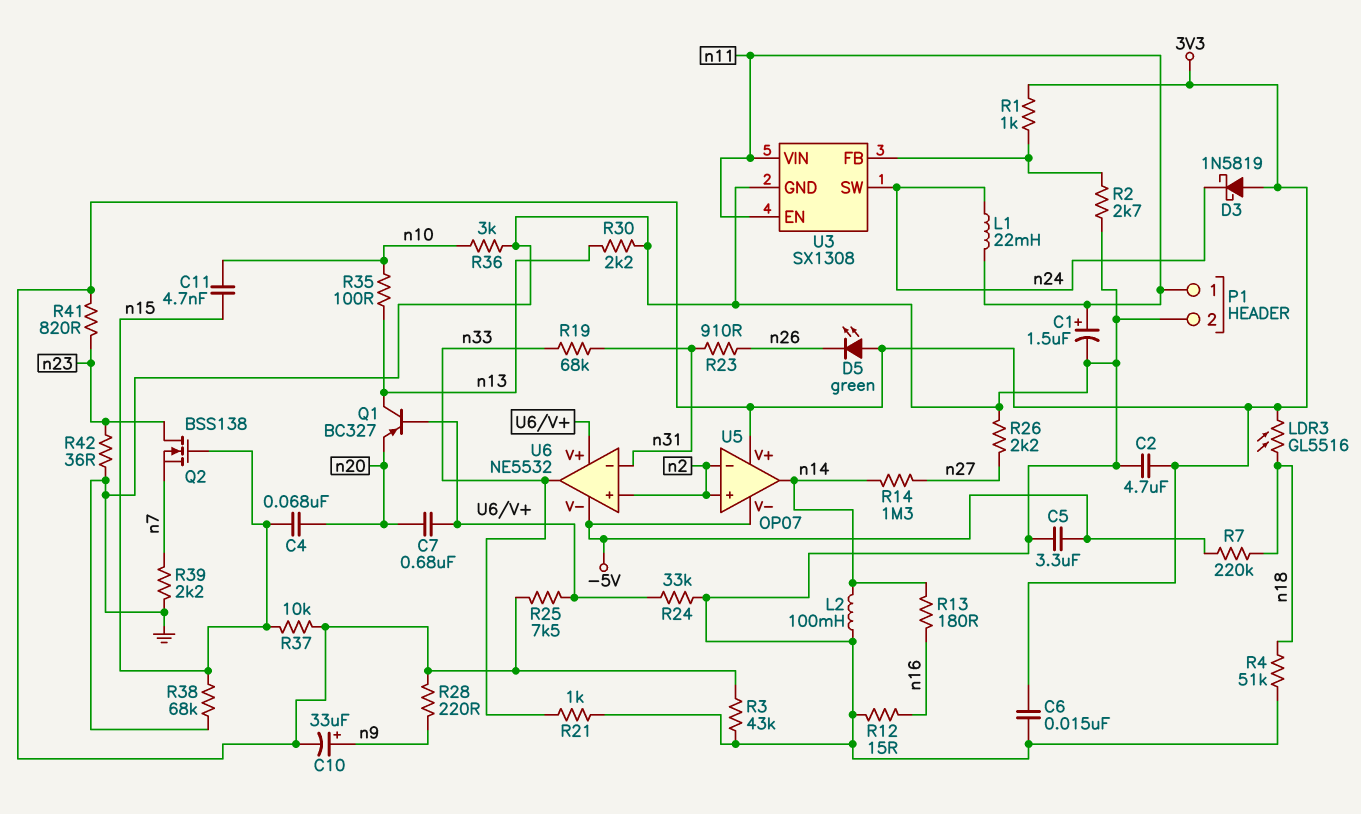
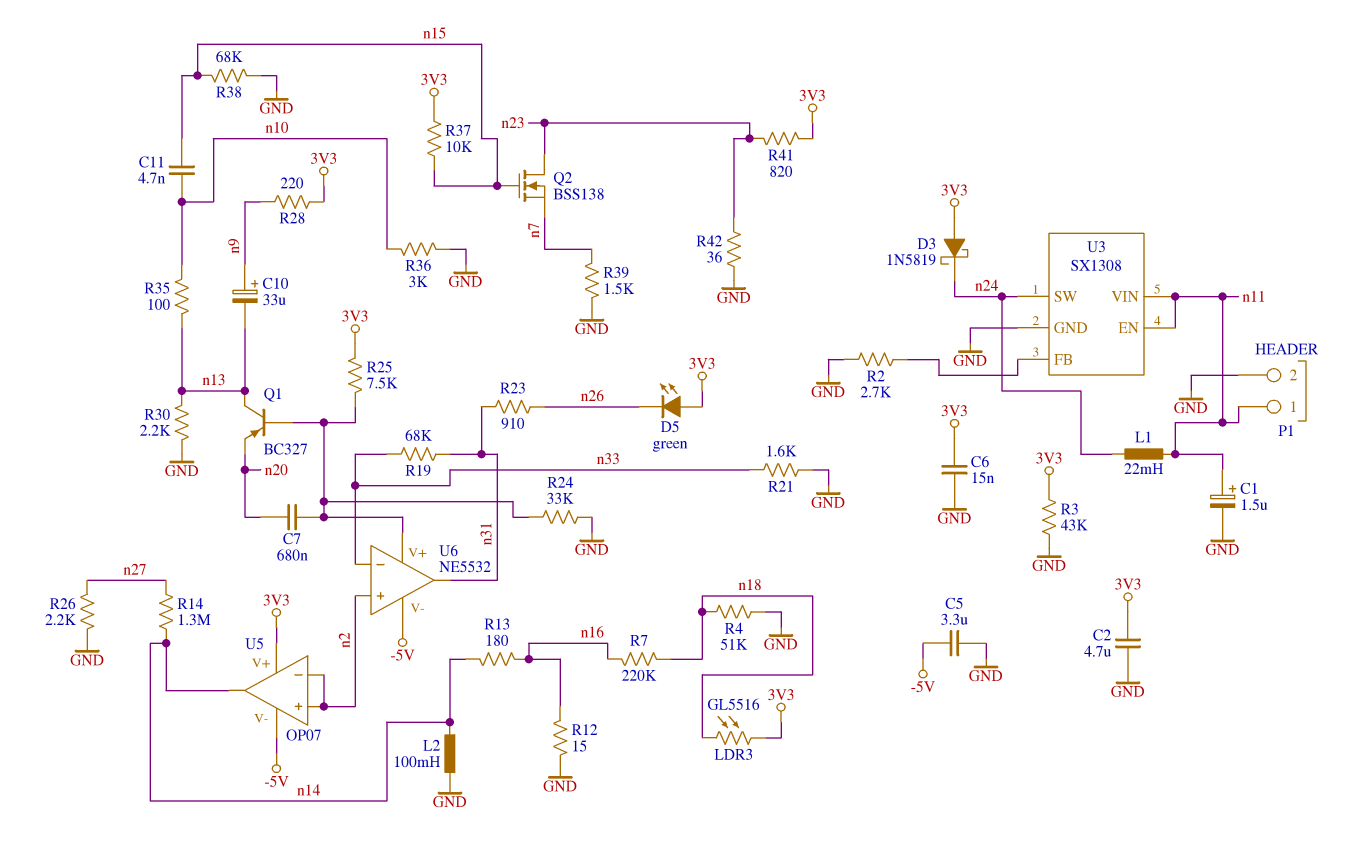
C4: 68nF (n15, n20) -> none
C10: 33uF (plus n9, minus 3V3) -> 33uF (plus n9, minus n13)
R1: 1k (3V3, U3/FB) -> none
R7: 220k (-5V, n18) -> 220k (n16, n18)
R21: 1k (GND, n33) -> 1.6k (GND, n33)
R39: 2.2k (GND, n7) -> 1.5k (GND, n7)
U6 pin in-: n31 -> n33
U6 pin out: n33 -> n31

